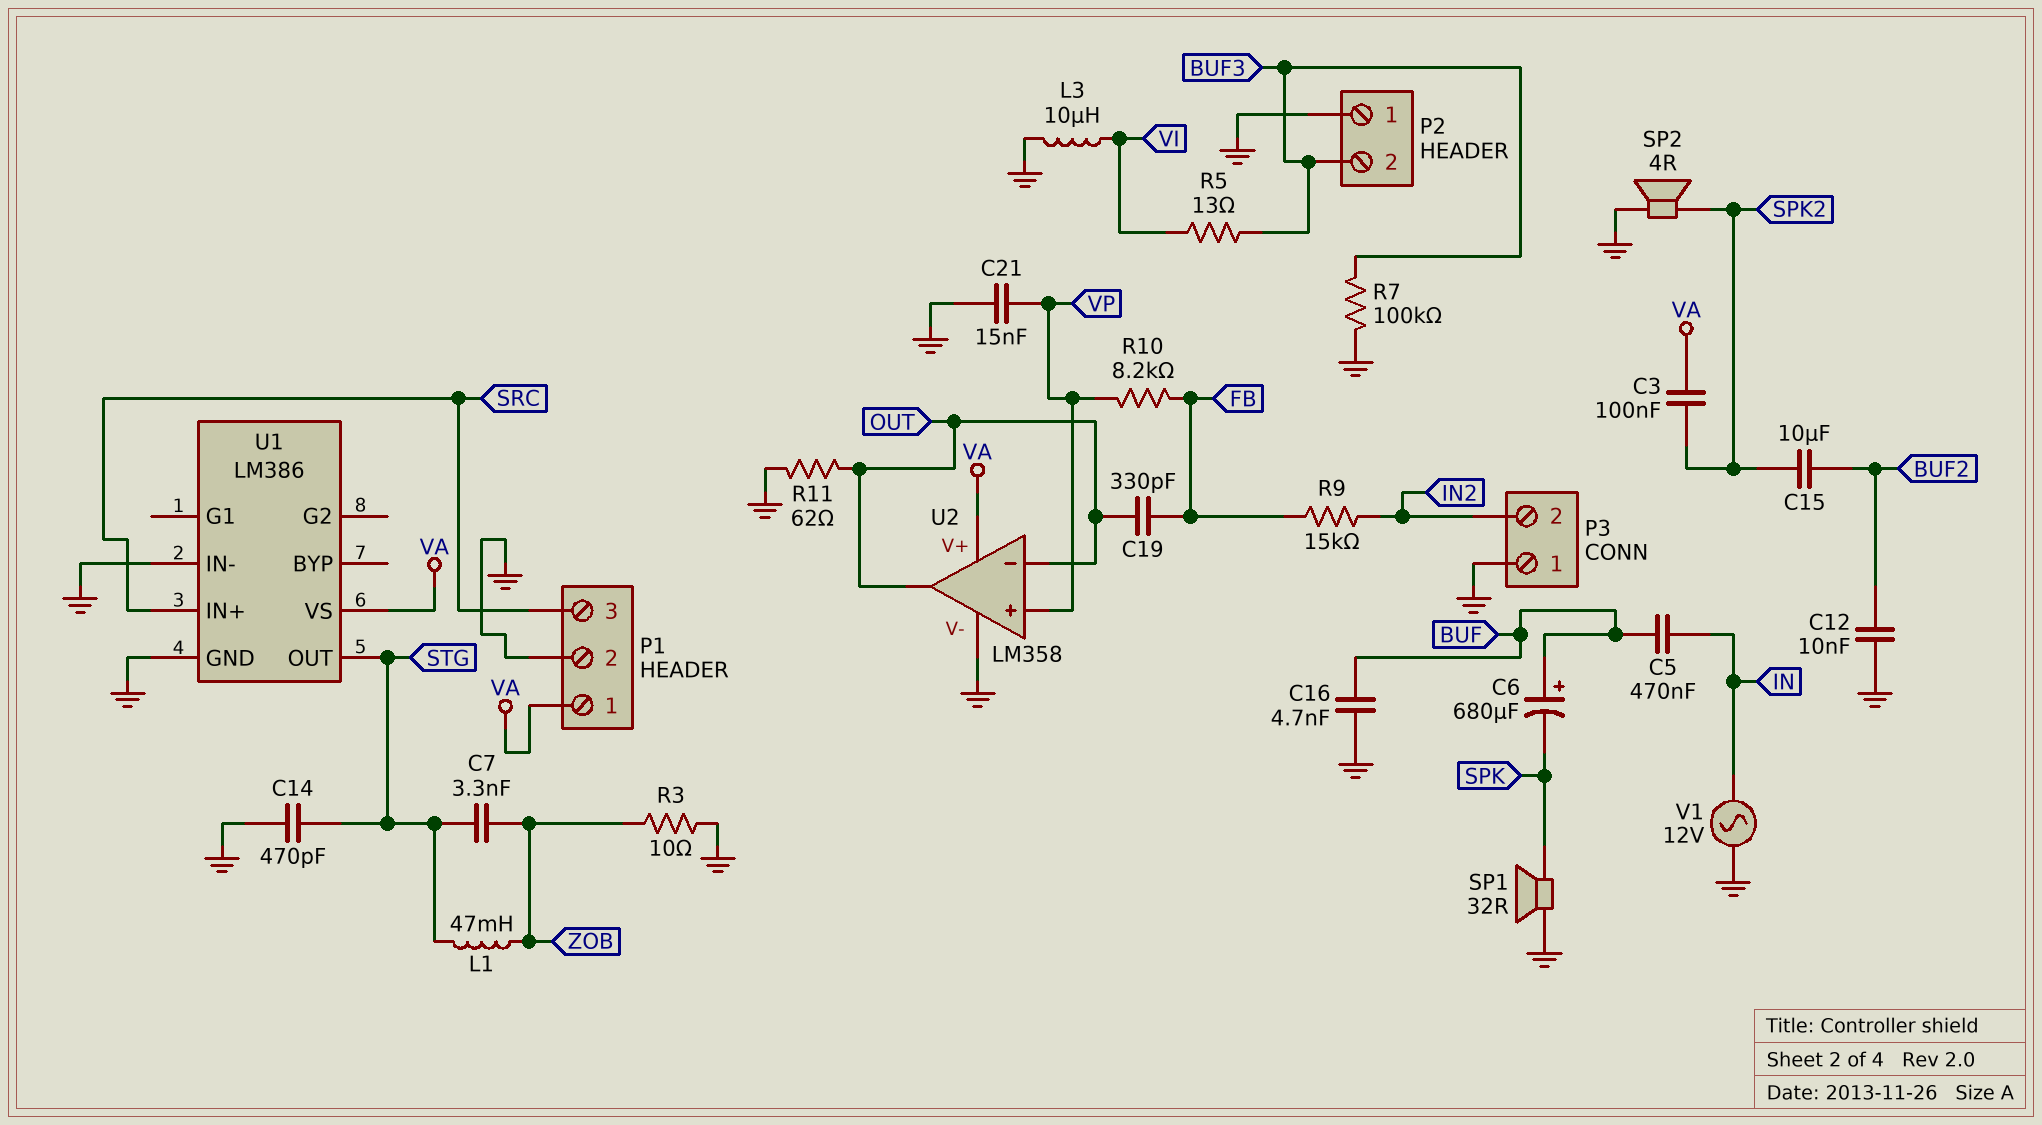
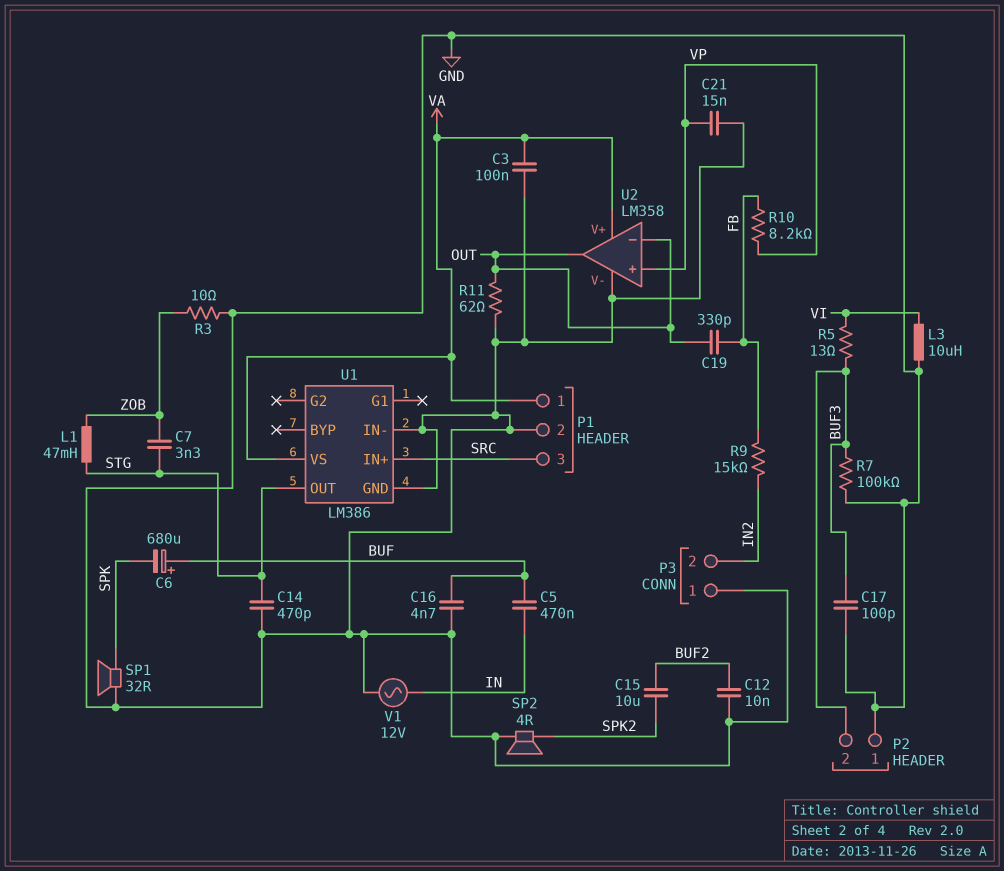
C3: 100nF (SPK2, VA) -> 100nF (GND, VA)
C17: none -> 100pF (BUF3, GND)

